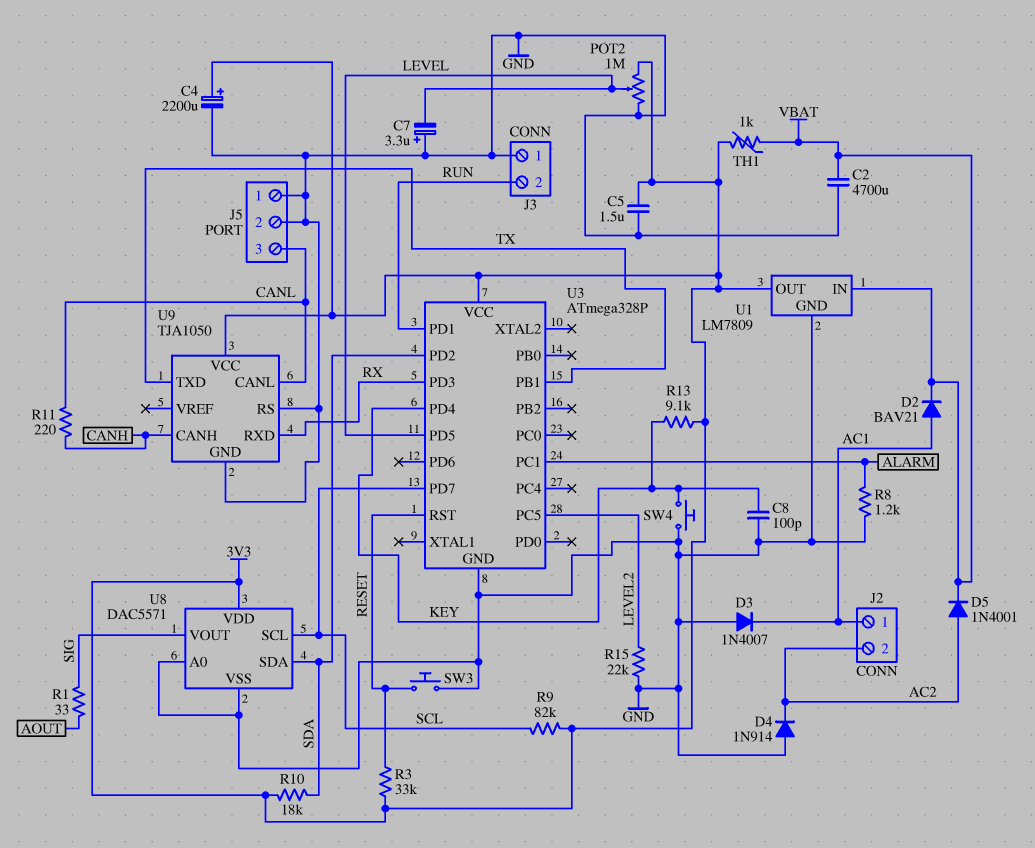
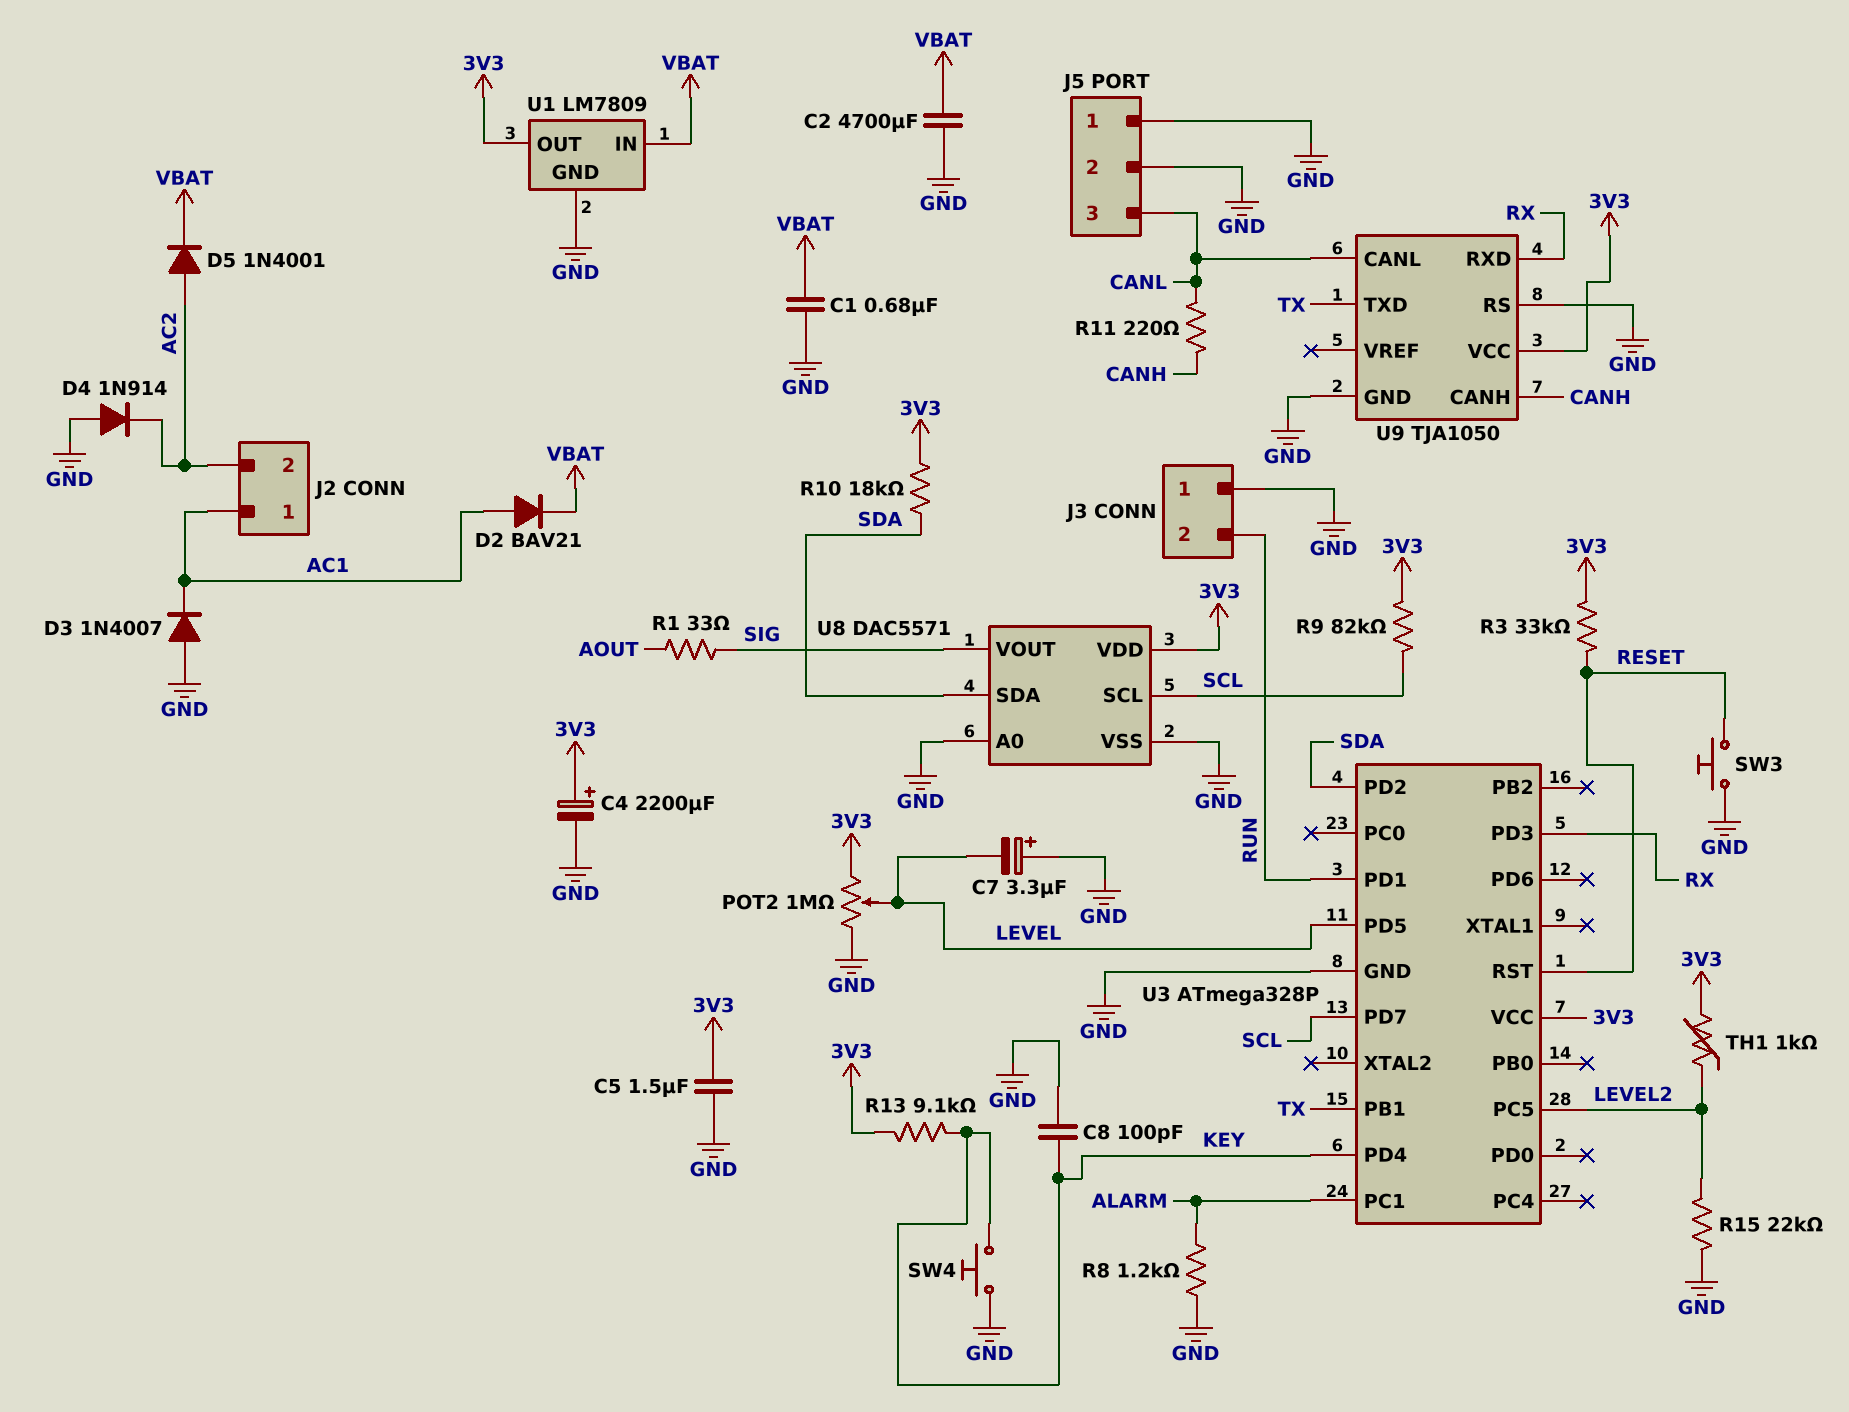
C1: none -> 680nF (GND, VBAT)
TH1: 1k (3V3, VBAT) -> 1k (3V3, LEVEL2)

